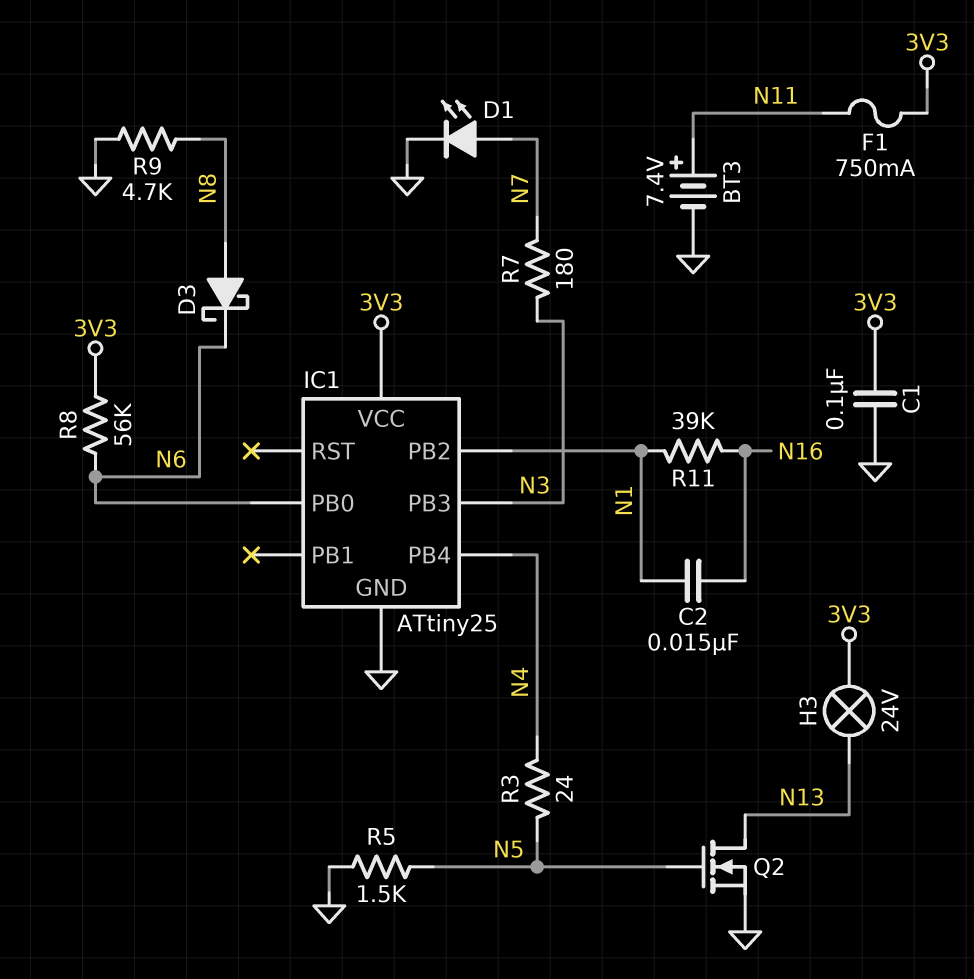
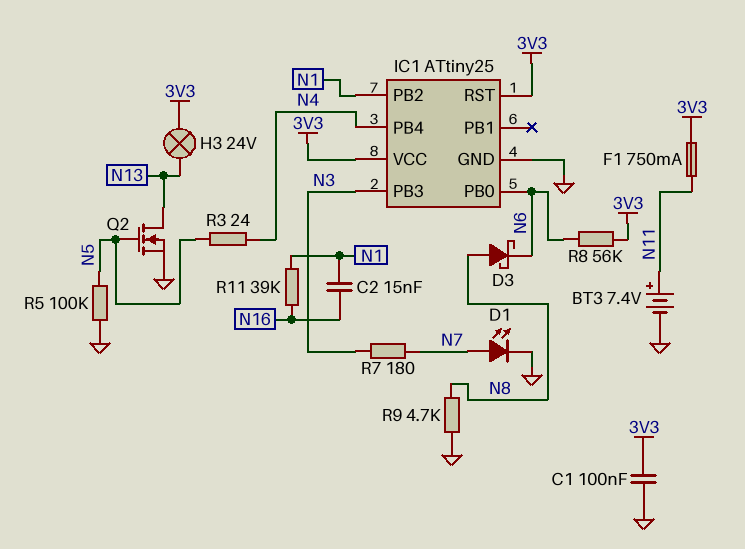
IC1 pin RST: none -> 3V3
R5: 1.5k (GND, N5) -> 100k (GND, N5)

